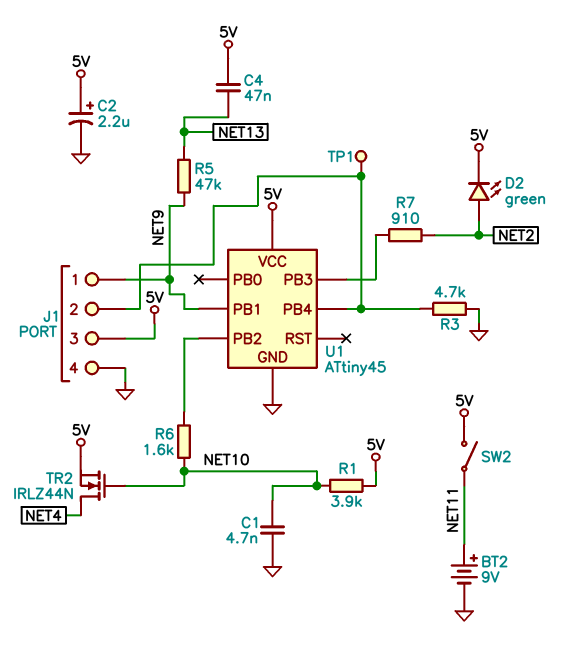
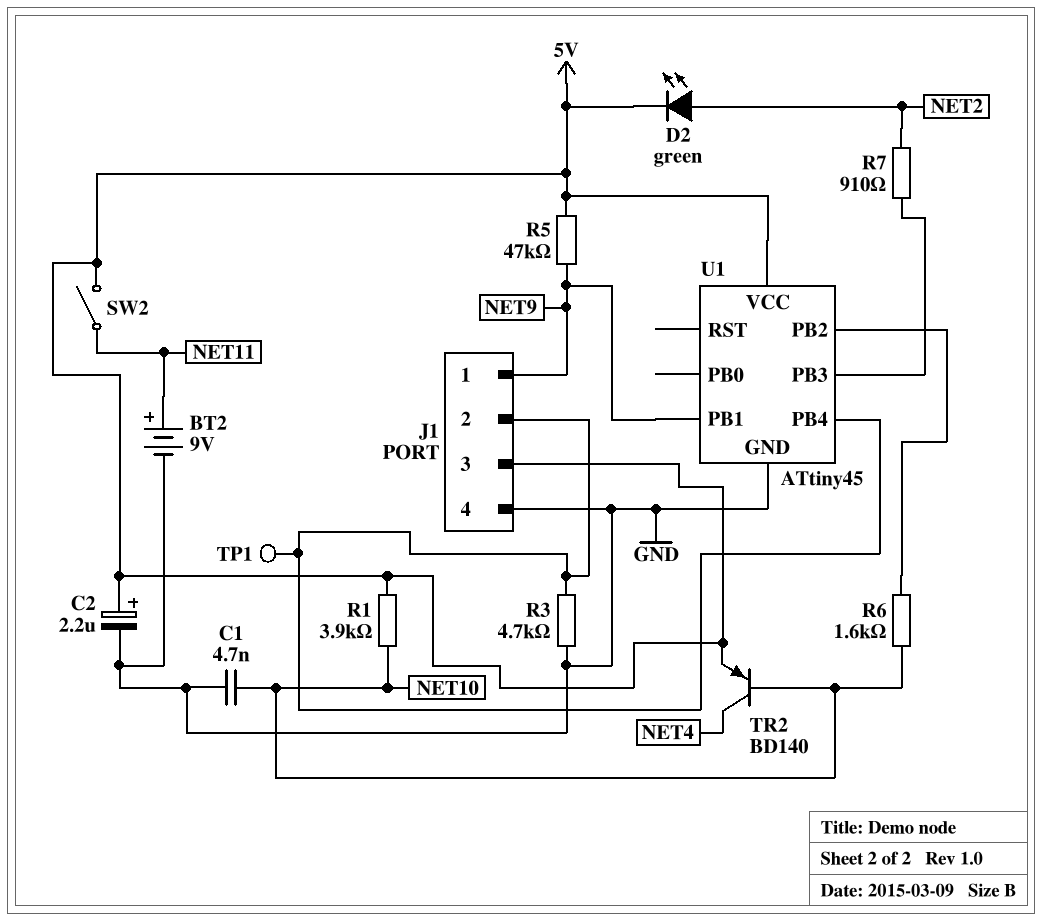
C4: 47nF (5V, NET13) -> none
R5: 47k (NET9, NET13) -> 47k (5V, NET9)
TR2: NMOS IRLZ44N (G NET10, D NET4, S 5V) -> PNP BD140 (B NET10, C NET4, E 5V)

